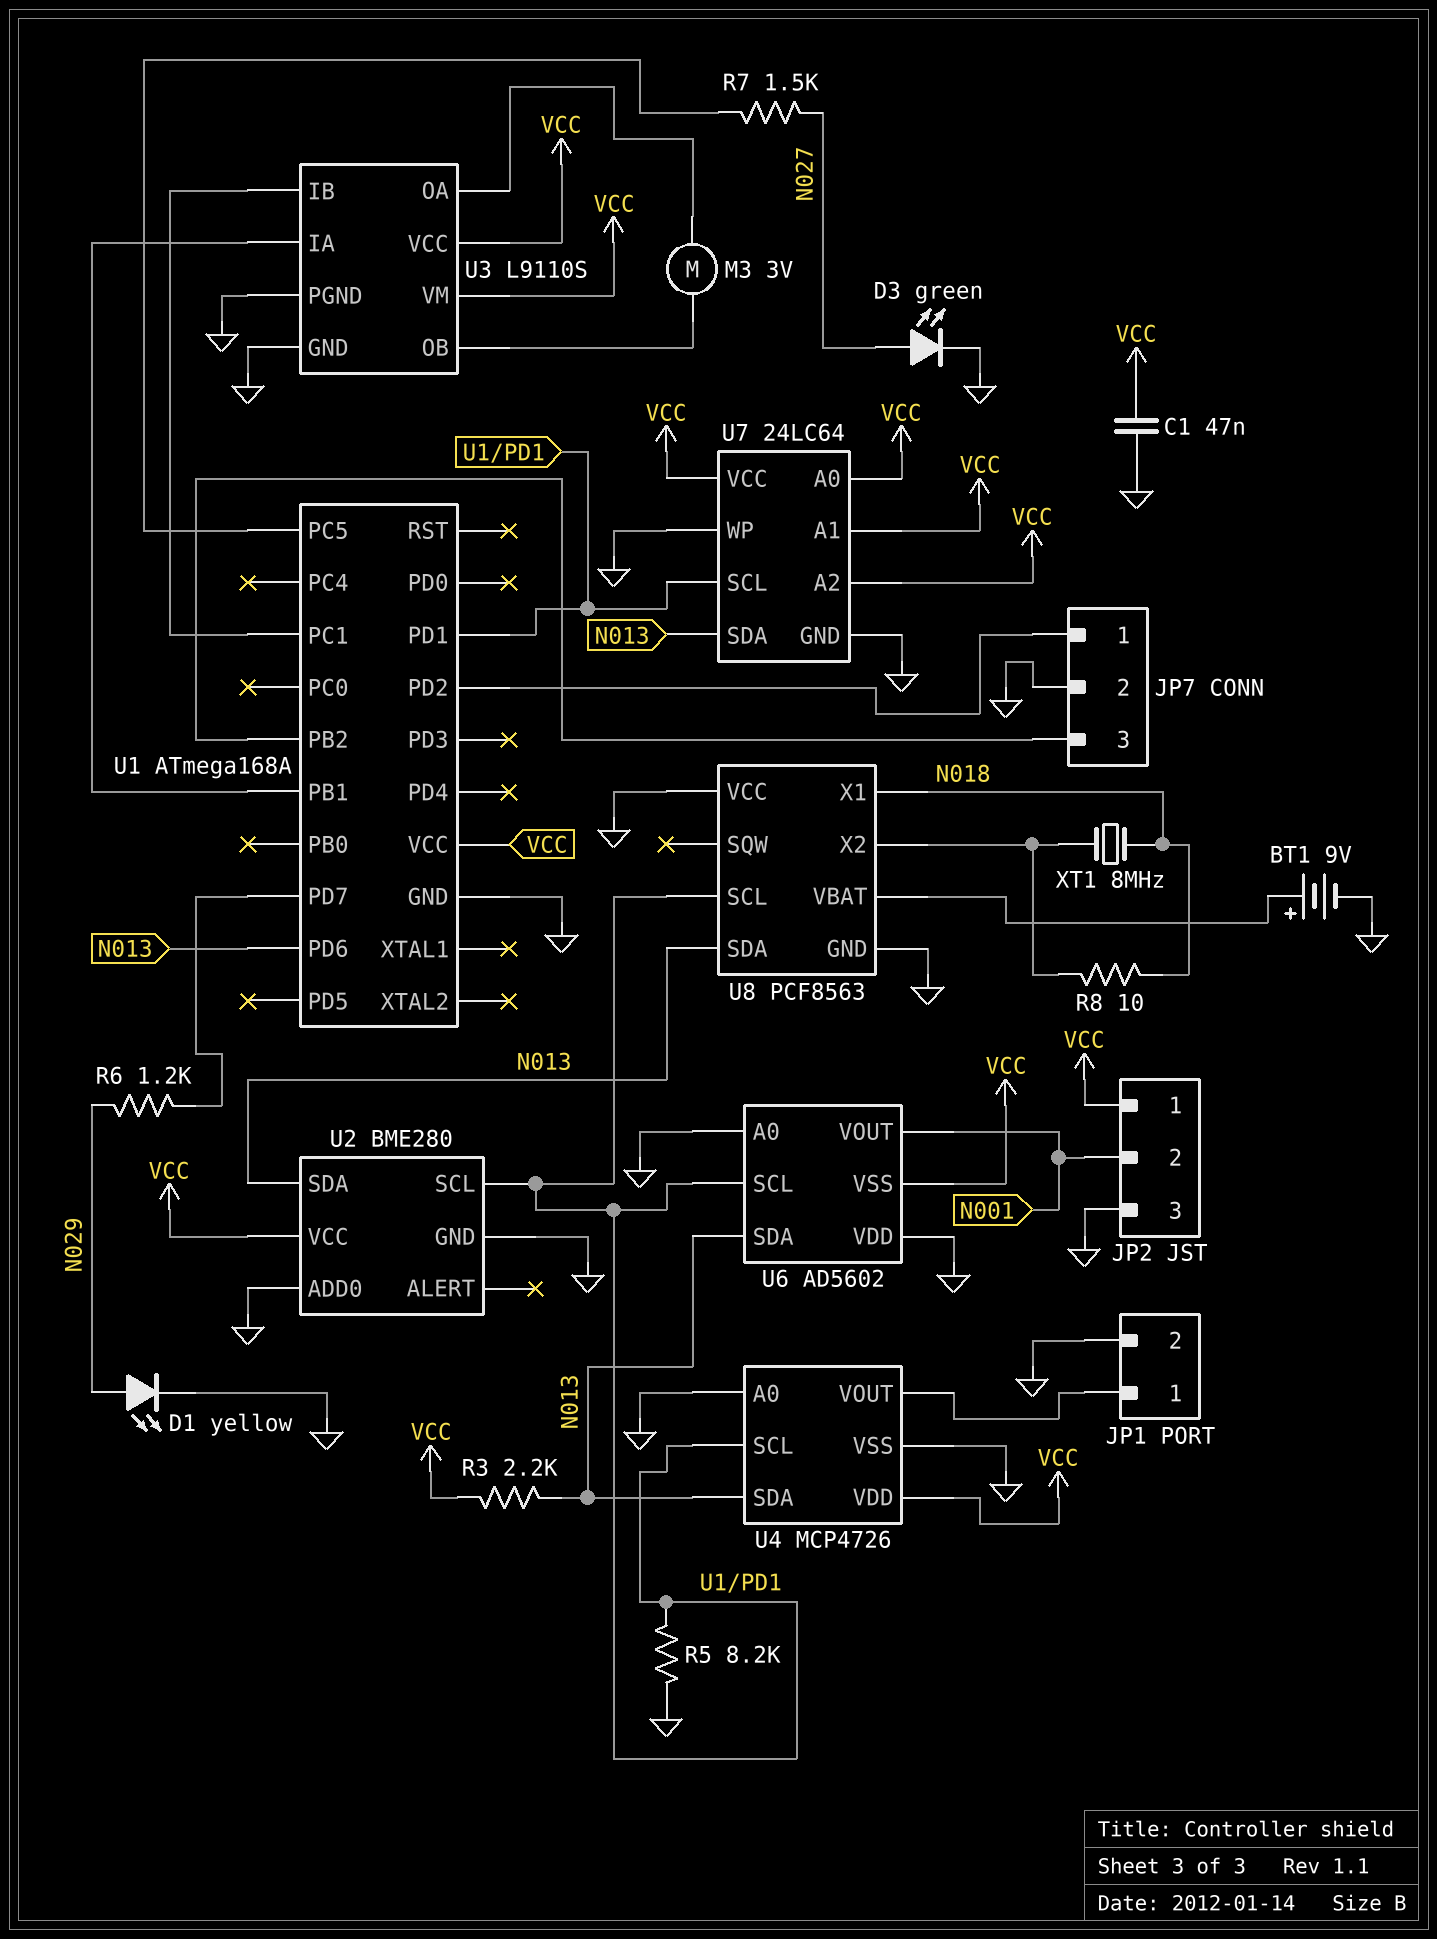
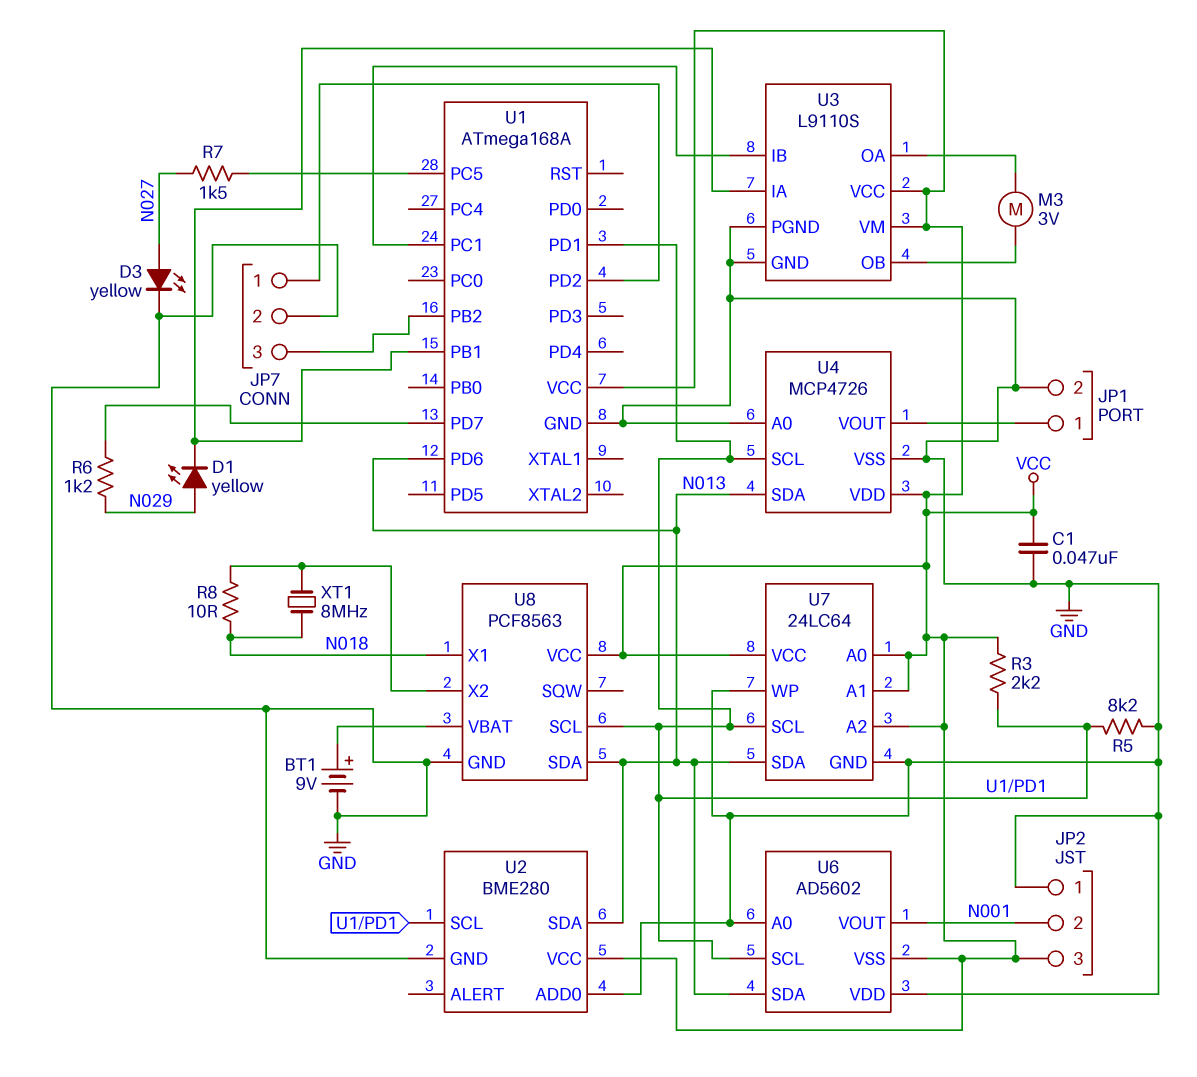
D1: LED yellow (A N029, K GND) -> LED yellow (A N029, K U1/PB1)
D3: LED green (A N027, K GND) -> LED yellow (A N027, K GND)
JP2 pin 1: VCC -> GND
JP2 pin 3: GND -> VCC
R3: 2.2k (N013, VCC) -> 2.2k (U1/PD1, VCC)
U8 pin VCC: GND -> VCC

